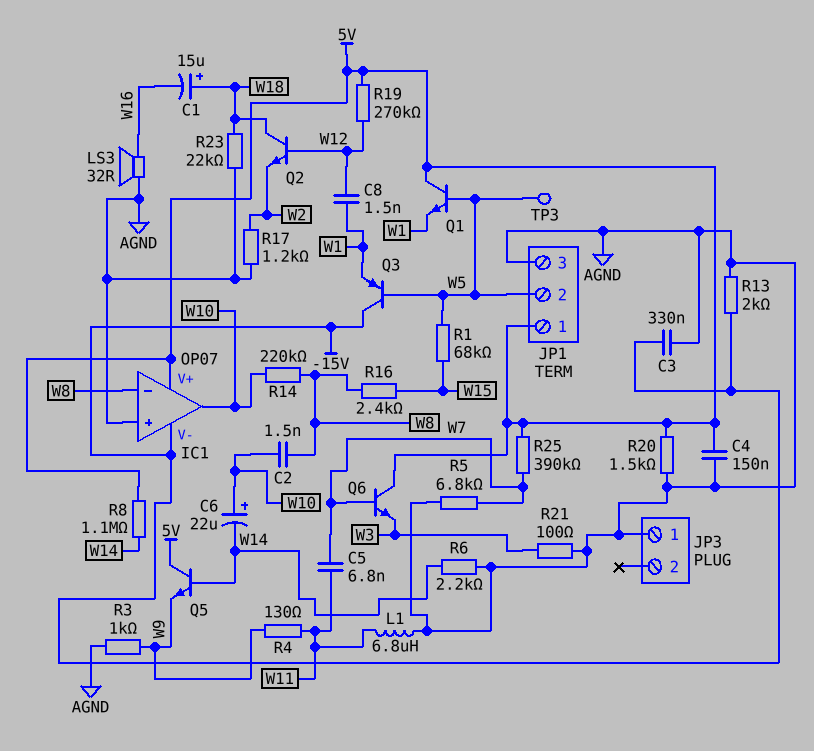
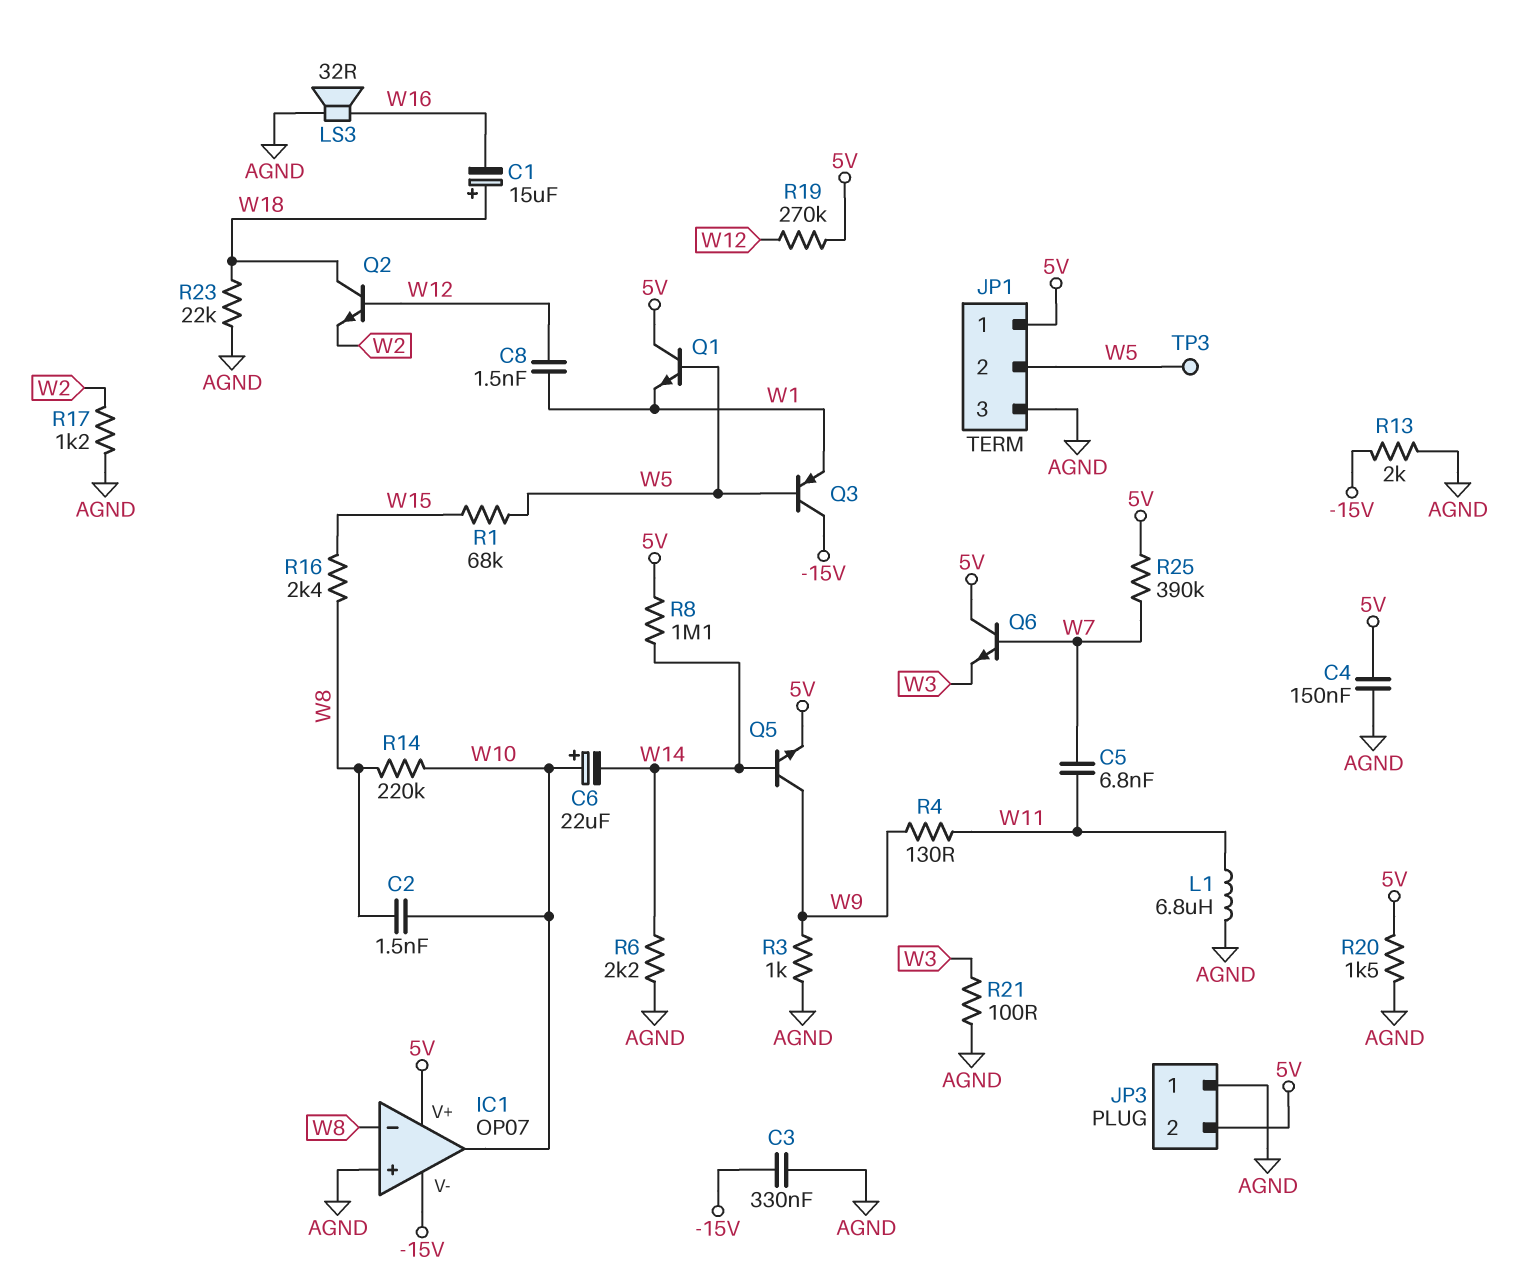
JP3 pin 2: none -> 5V
Q5: NPN (B W14, C 5V, E W9) -> NPN (B W14, C W9, E 5V)
R5: 6.8k (AGND, W7) -> none

